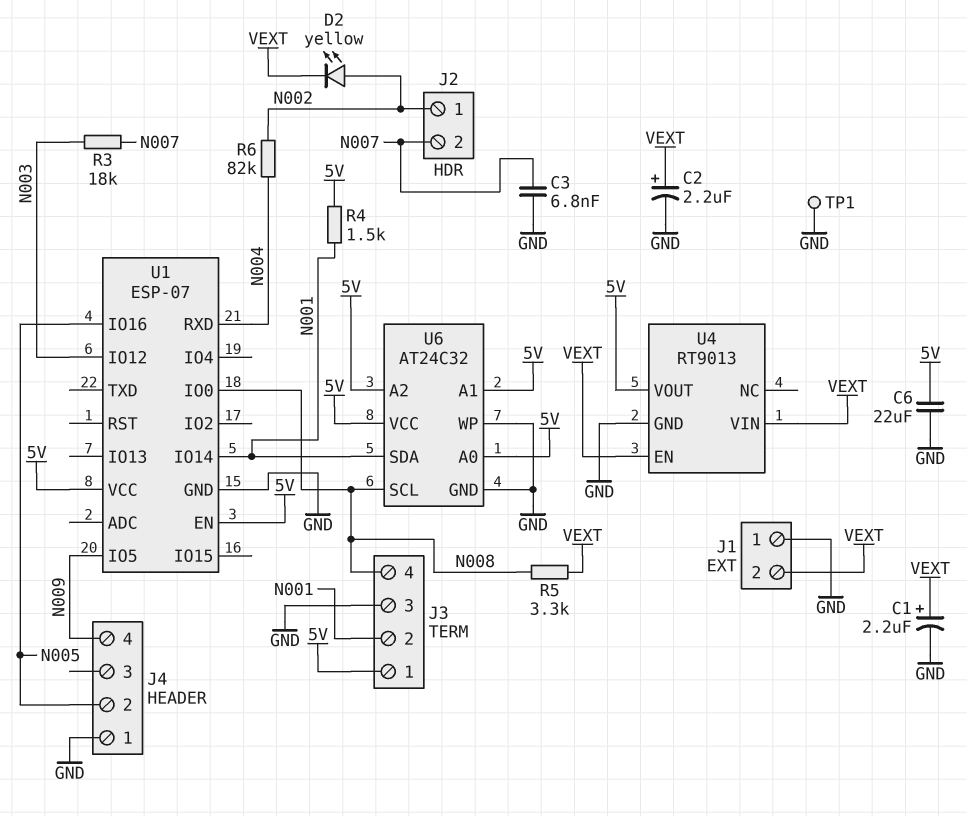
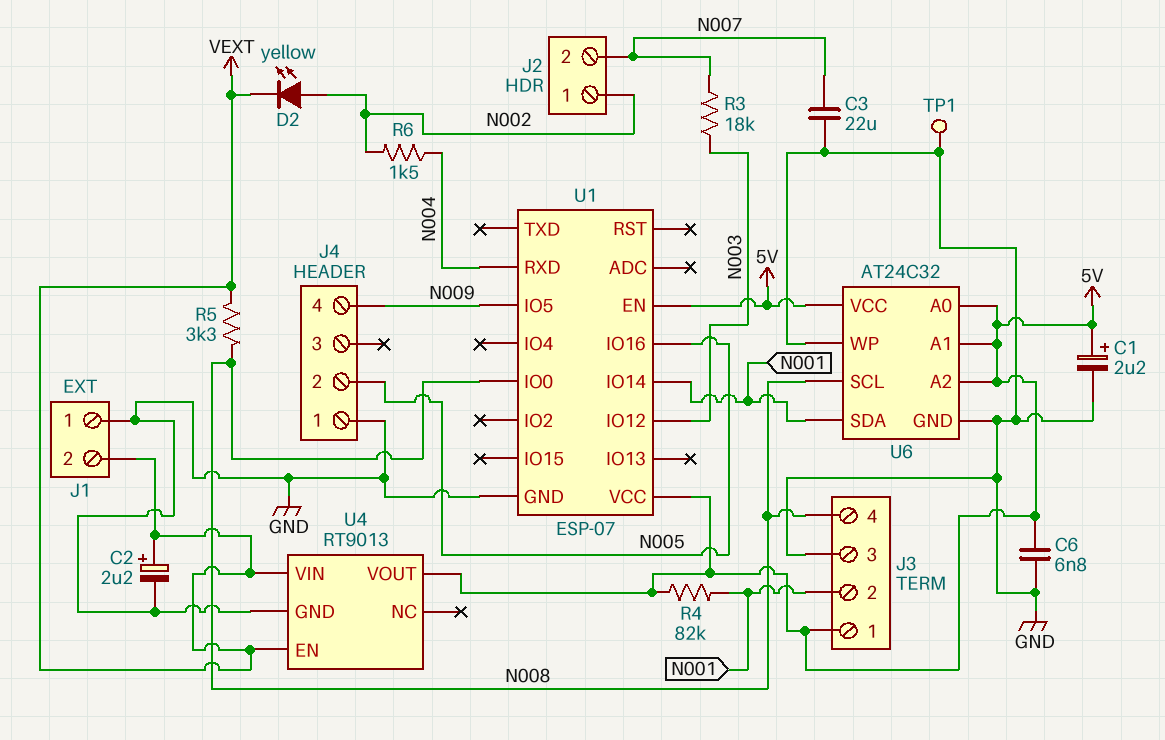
C1: 2.2uF (plus VEXT, minus GND) -> 2.2uF (plus 5V, minus GND)
C3: 6.8nF (GND, N007) -> 22uF (GND, N007)
C6: 22uF (5V, GND) -> 6.8nF (5V, GND)
R4: 1.5k (5V, N001) -> 82k (5V, N001)
R6: 82k (N002, N004) -> 1.5k (N002, N004)

